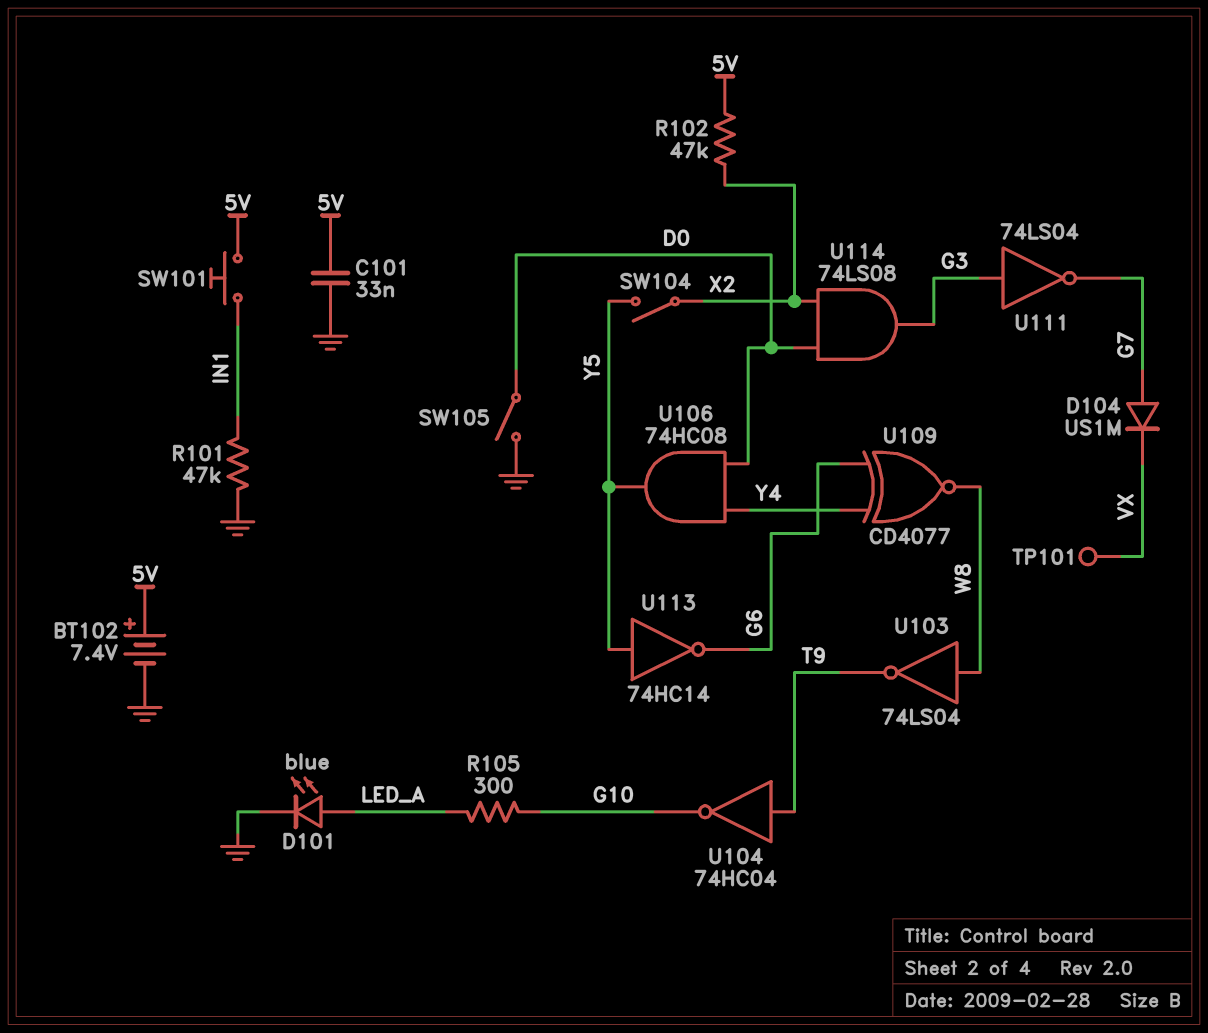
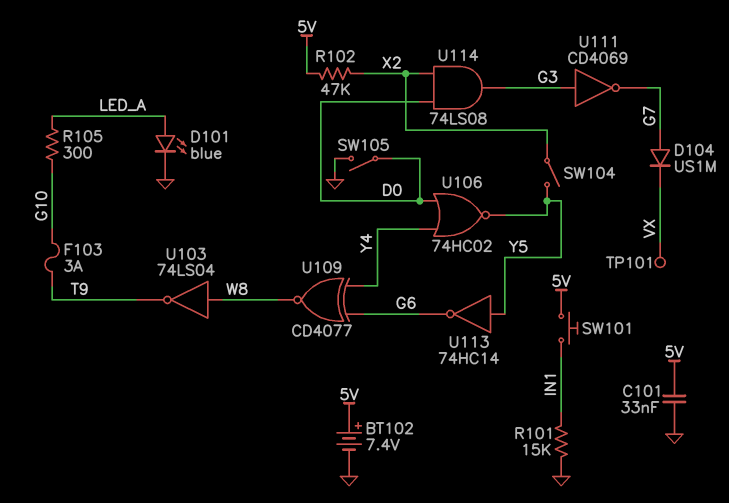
F103: none -> 3A (G10, T9)
R101: 47k (GND, IN1) -> 15k (GND, IN1)
U104: NOT 74HC04 (in T9, out G10) -> none
U106: AND 74HC08 (in D0, in Y4, out Y5) -> NOR 74HC02 (in D0, in Y4, out Y5)
U111: NOT 74LS04 (in G3, out G7) -> NOT CD4069 (in G3, out G7)

